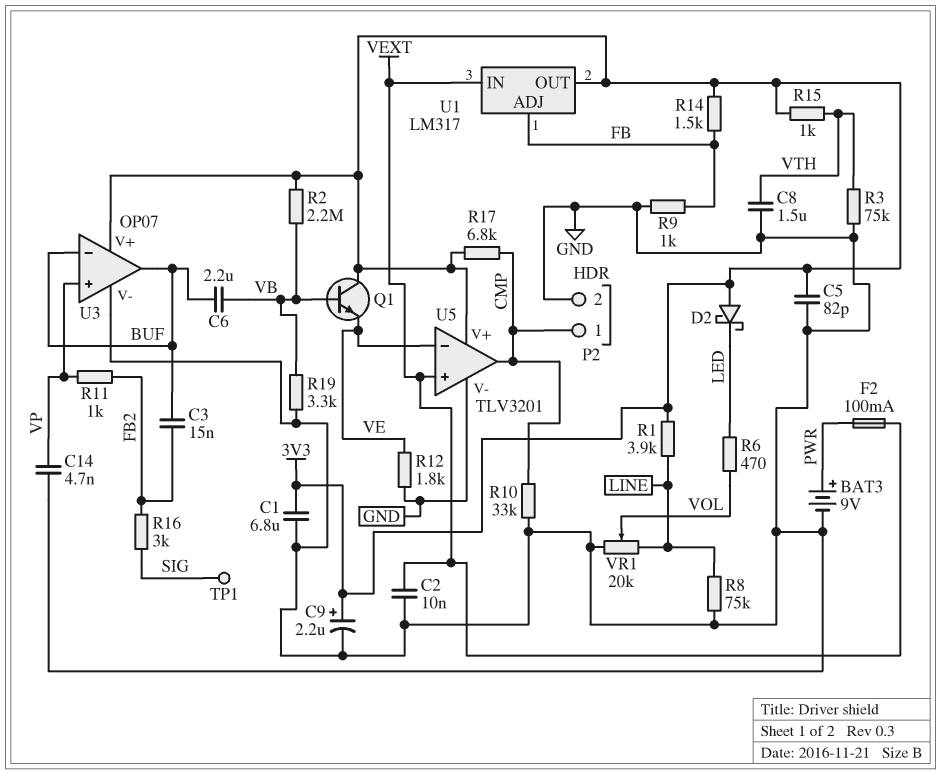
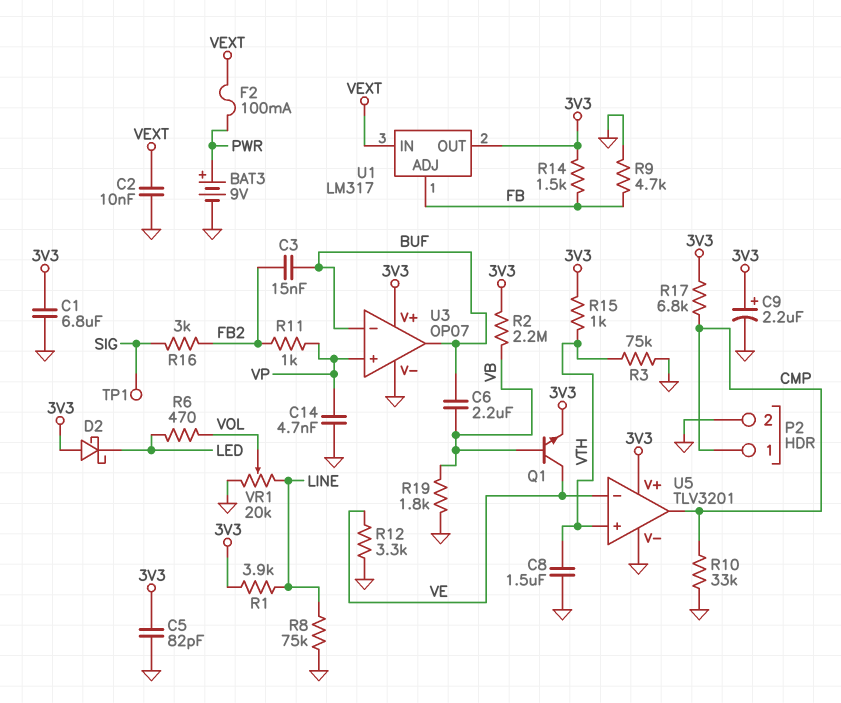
Q1: NPN (B VB, C 3V3, E VE) -> NPN (B VB, C VE, E 3V3)
R9: 1k (FB, GND) -> 4.7k (FB, GND)
R12: 1.8k (GND, VE) -> 3.3k (GND, VE)
R19: 3.3k (GND, VB) -> 1.8k (GND, VB)
U5 pin in+: VEXT -> VTH

